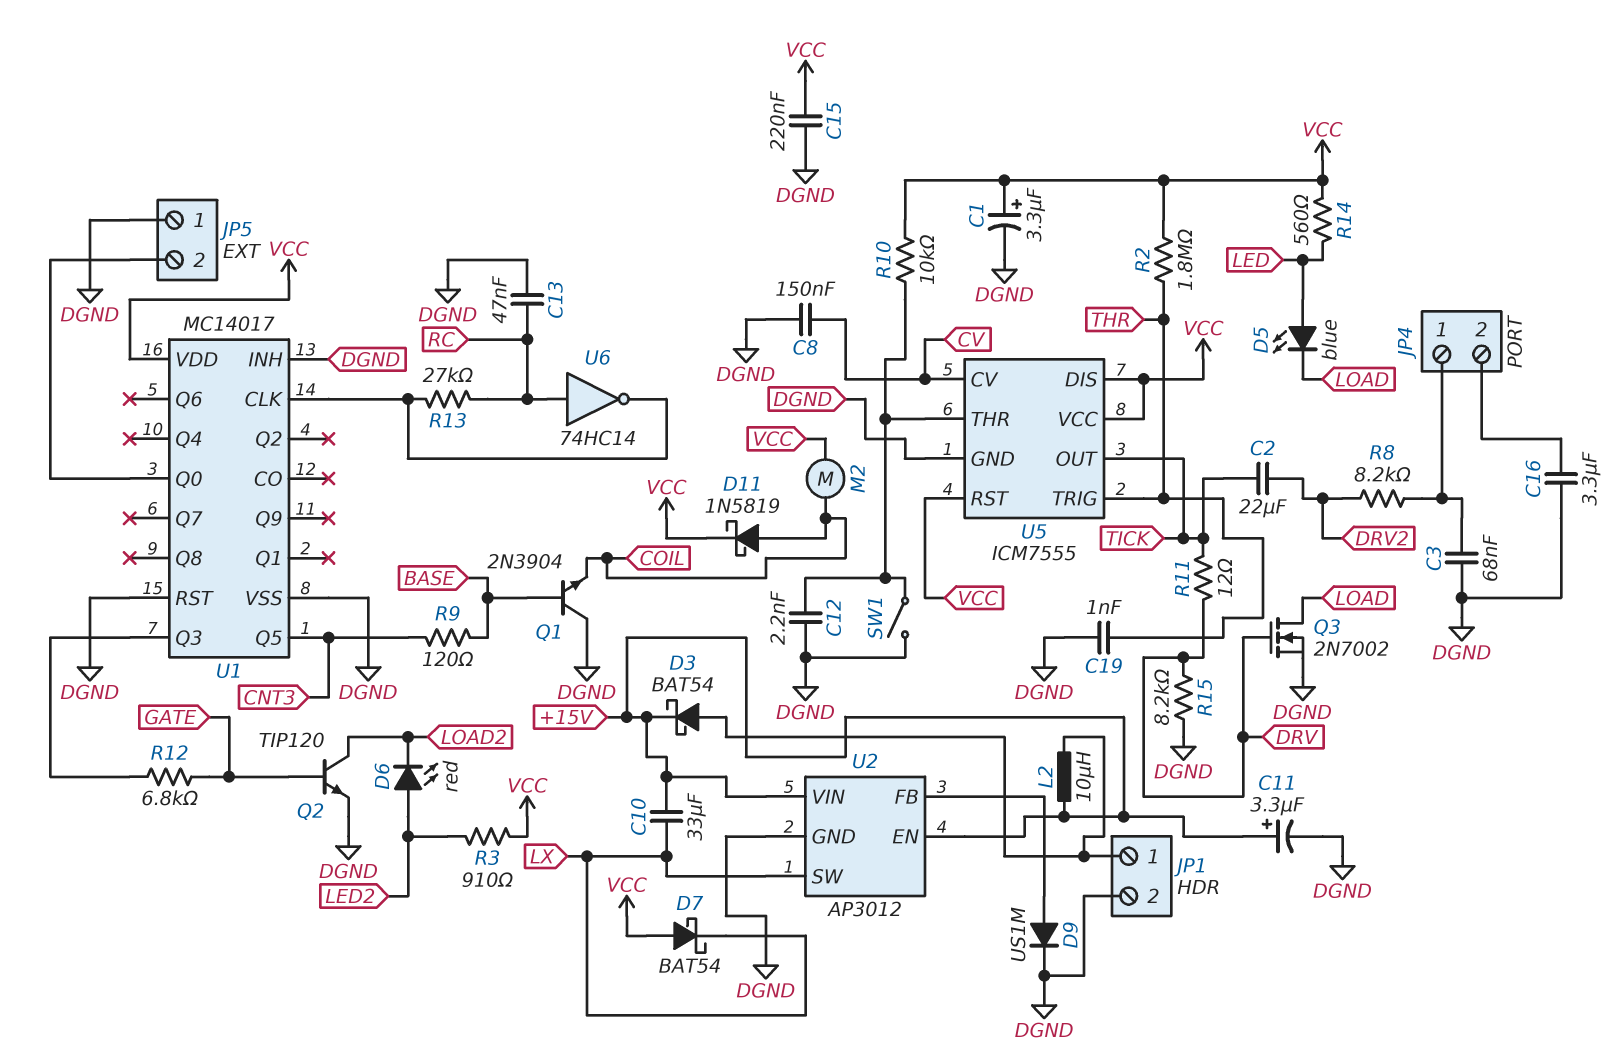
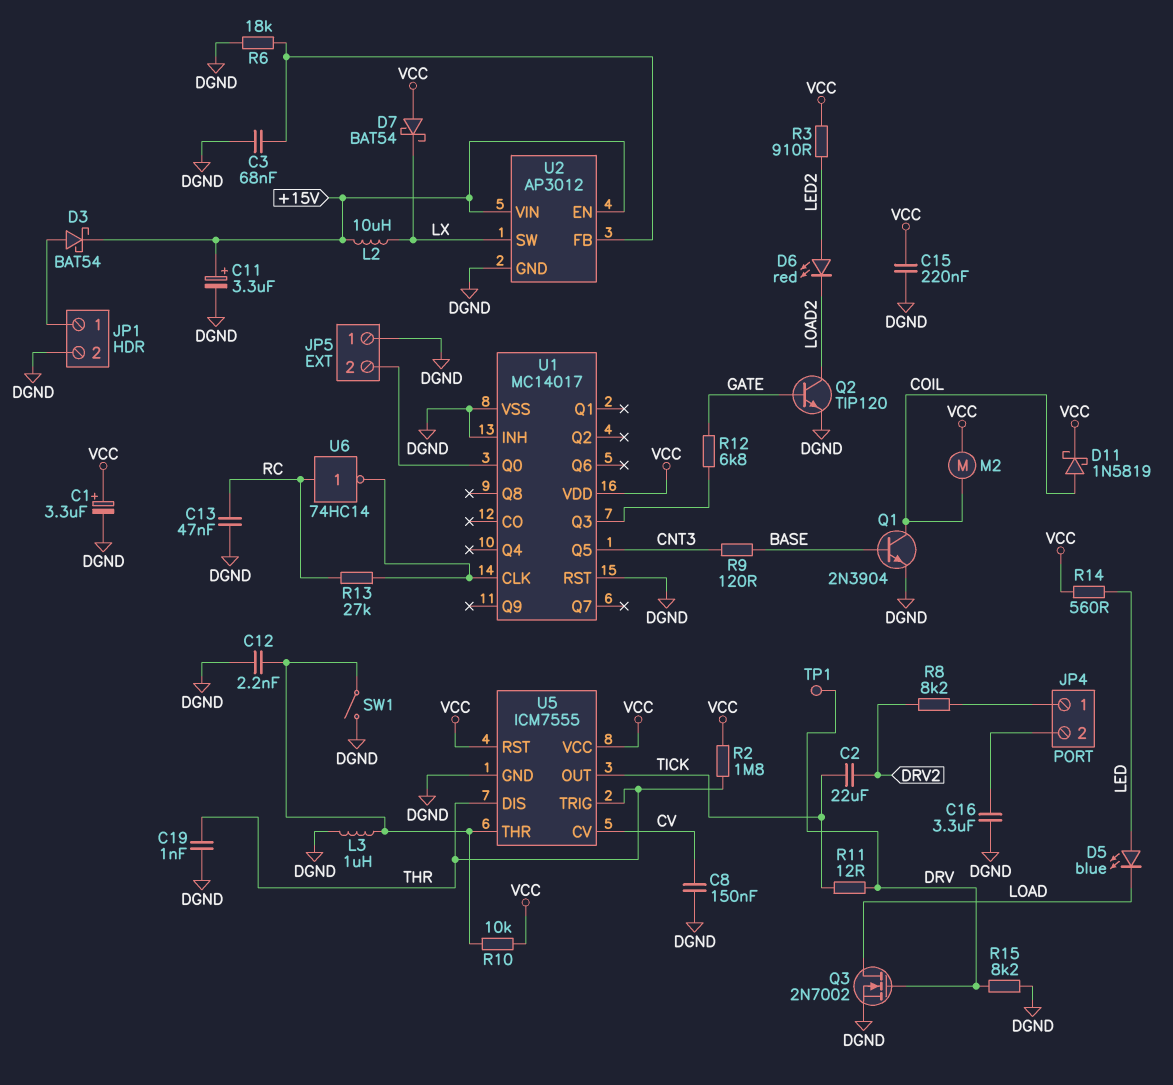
C3: 68nF (DGND, JP4/1) -> 68nF (DGND, U2/FB)
C10: 33uF (+15V, LX) -> none
D9: diode US1M (A U2/FB, K DGND) -> none
L2: 10uH (+15V, JP1/1) -> 10uH (+15V, LX)
L3: none -> 1uH (DGND, U5/THR)
Q1: NPN 2N3904 (B BASE, C DGND, E COIL) -> NPN 2N3904 (B BASE, C COIL, E DGND)
R6: none -> 18k (DGND, U2/FB)
TP1: none -> test point (DRV)
U5 pin DIS: VCC -> THR

